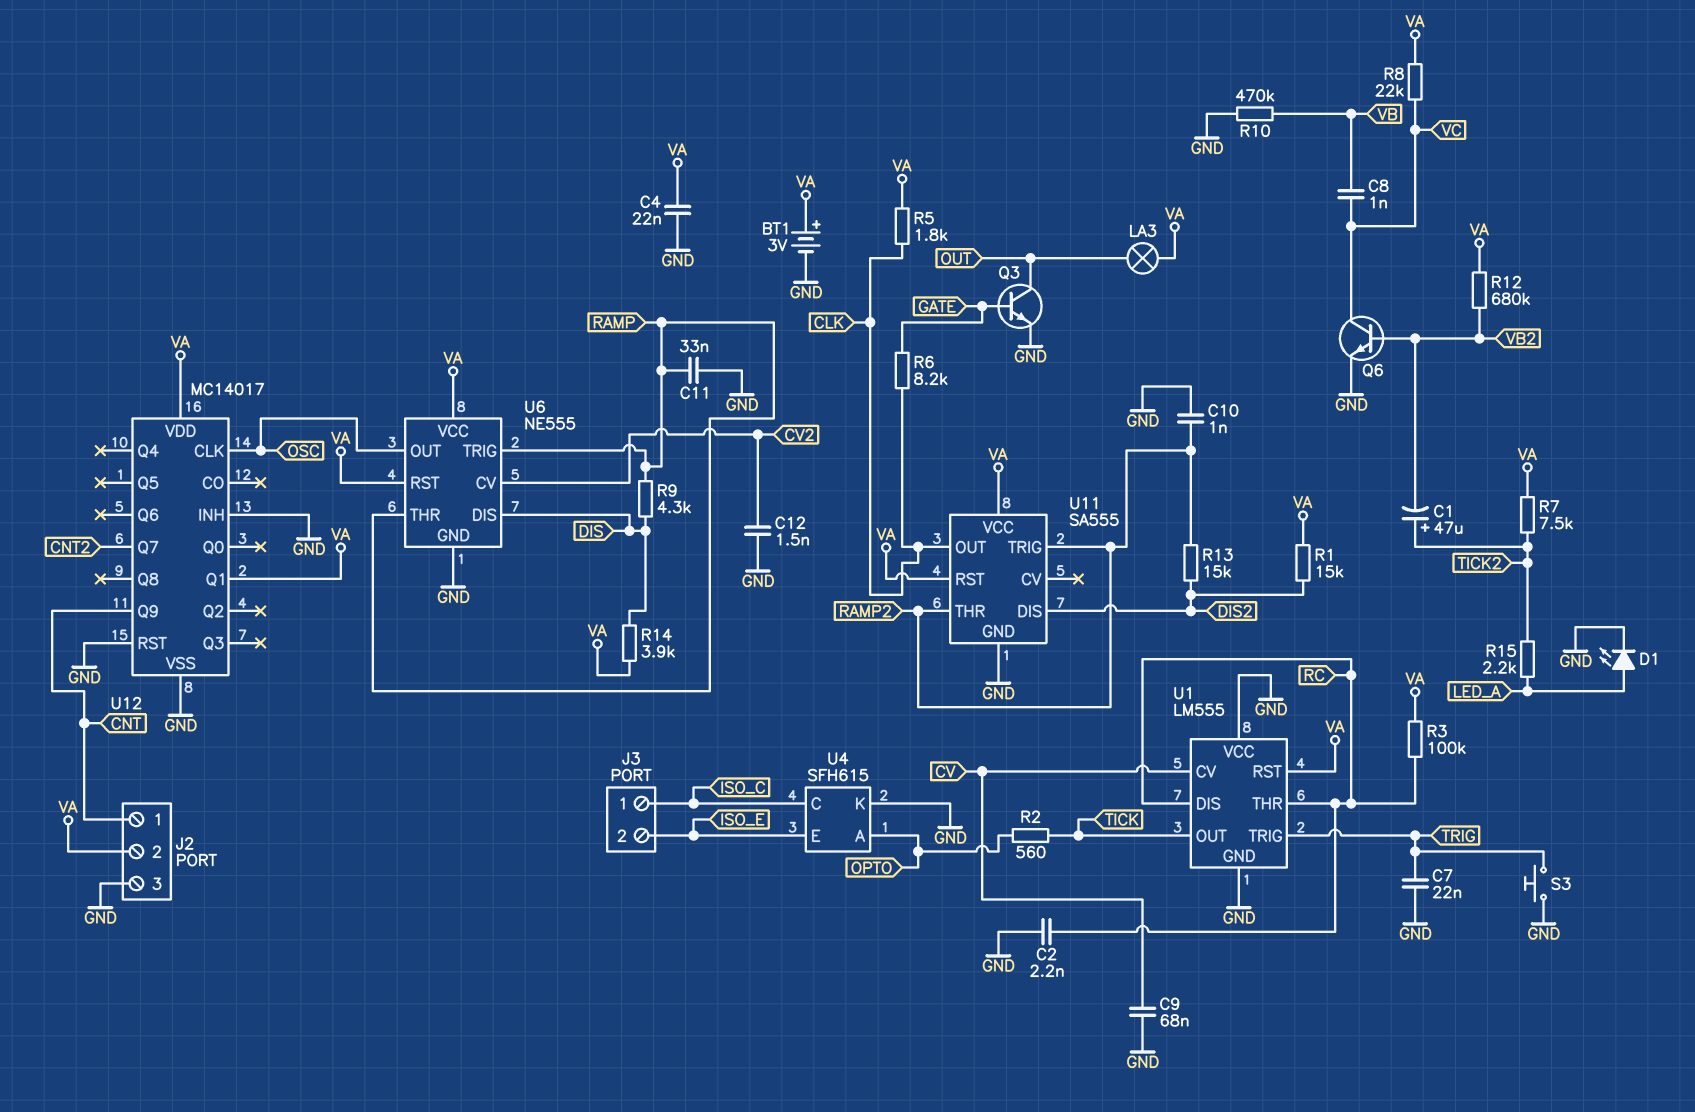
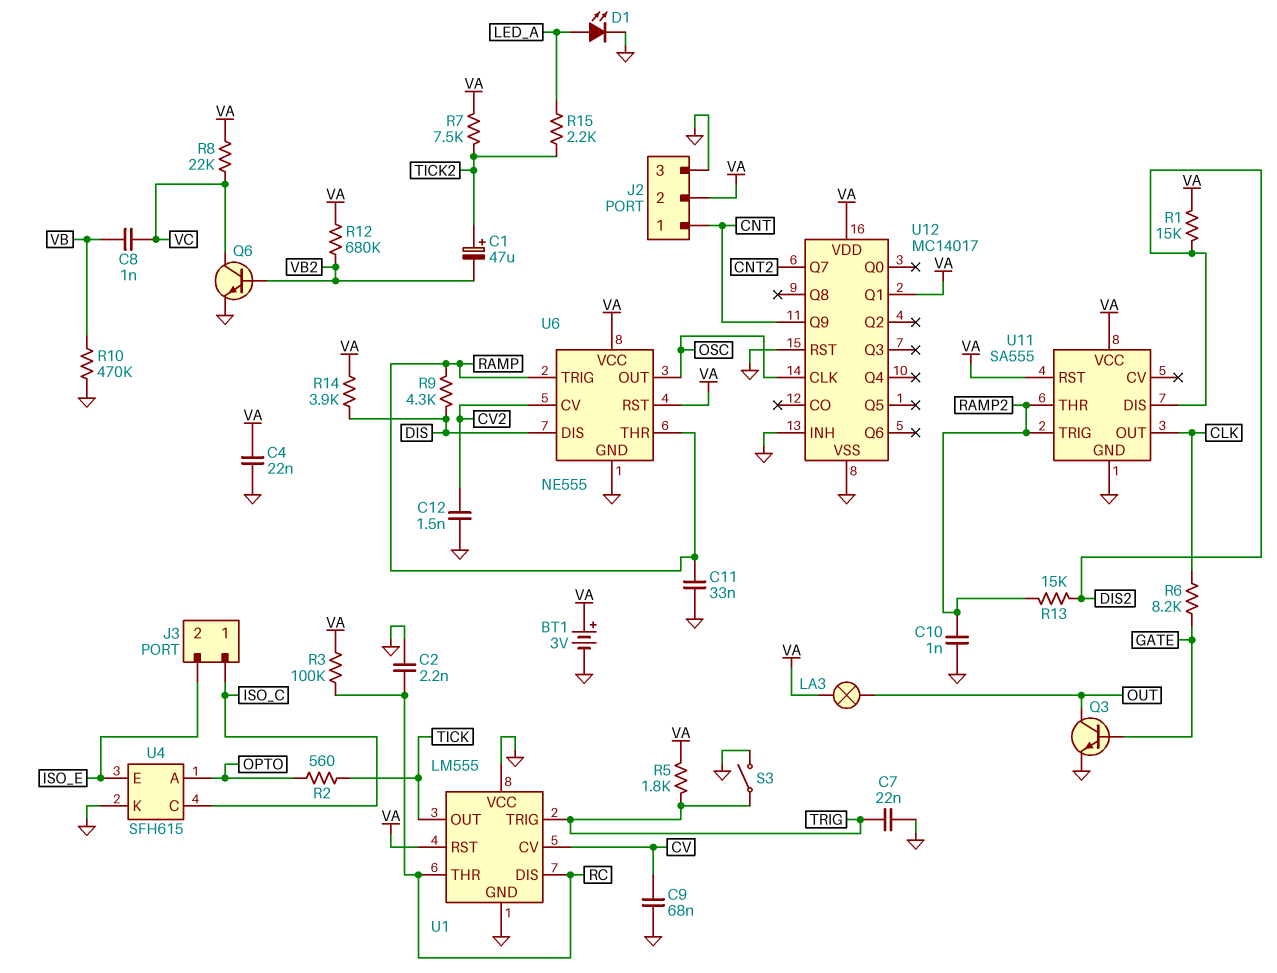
R5: 1.8k (CLK, VA) -> 1.8k (TRIG, VA)
S3: button (GND, TRIG) -> switch (GND, TRIG)

